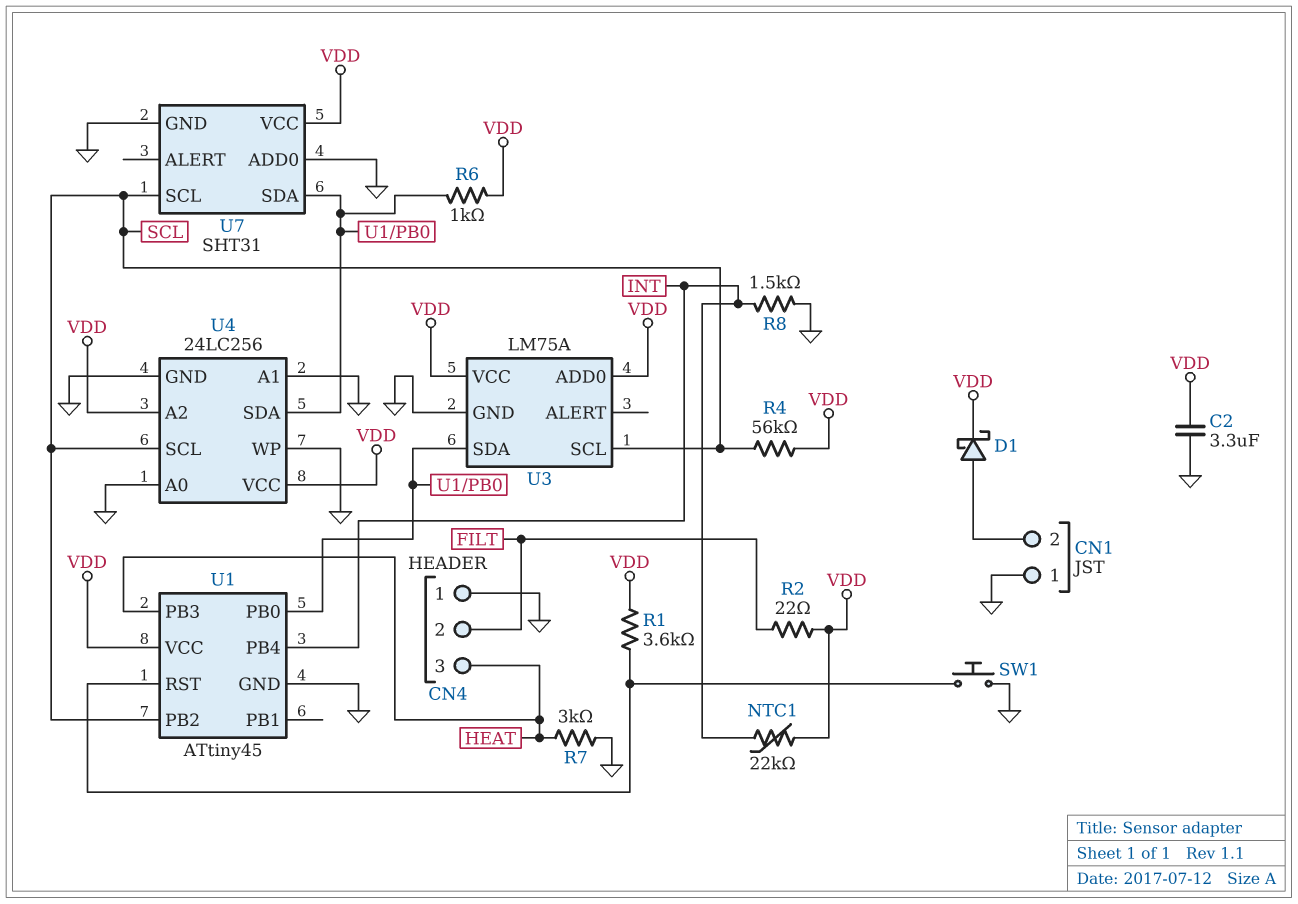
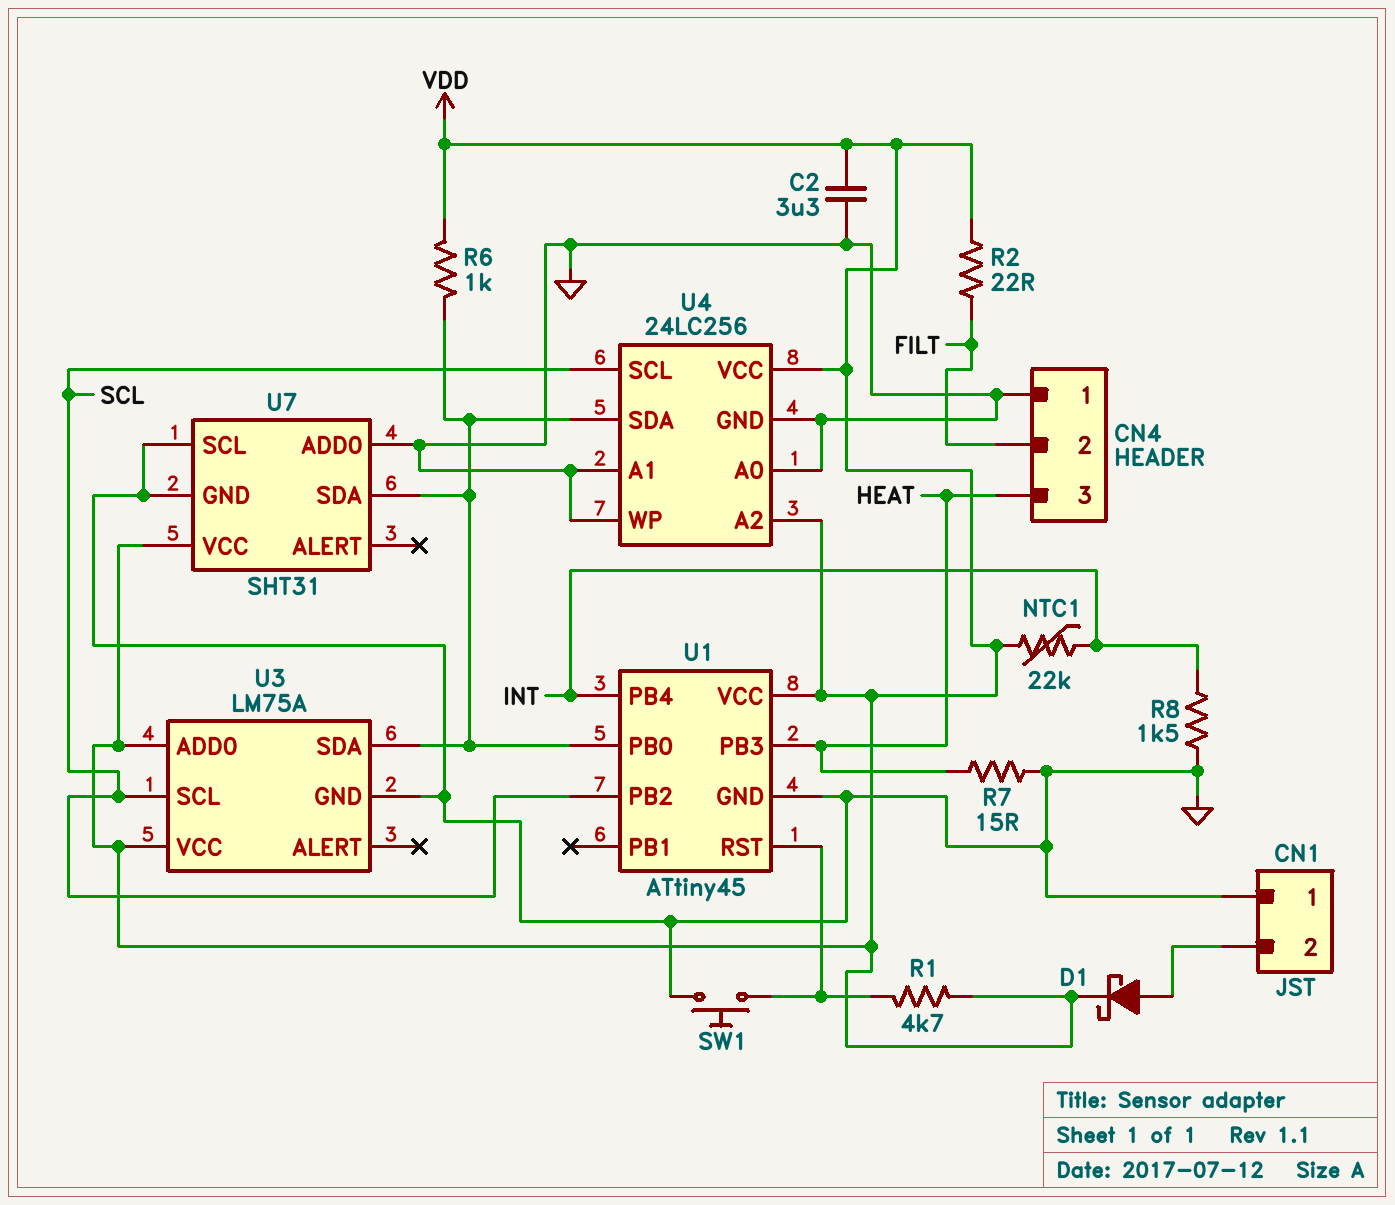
R1: 3.6k (U1/RST, VDD) -> 4.7k (U1/RST, VDD)
R4: 56k (SCL, VDD) -> none
R7: 3k (GND, HEAT) -> 15 (GND, HEAT)
U7 pin SCL: SCL -> GND

